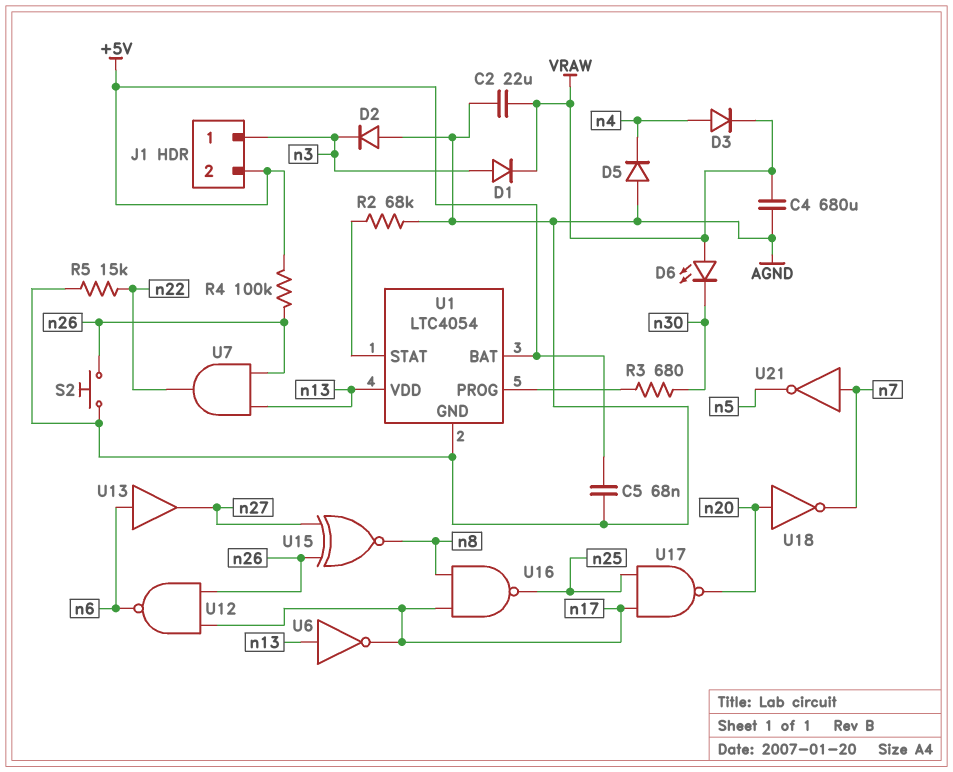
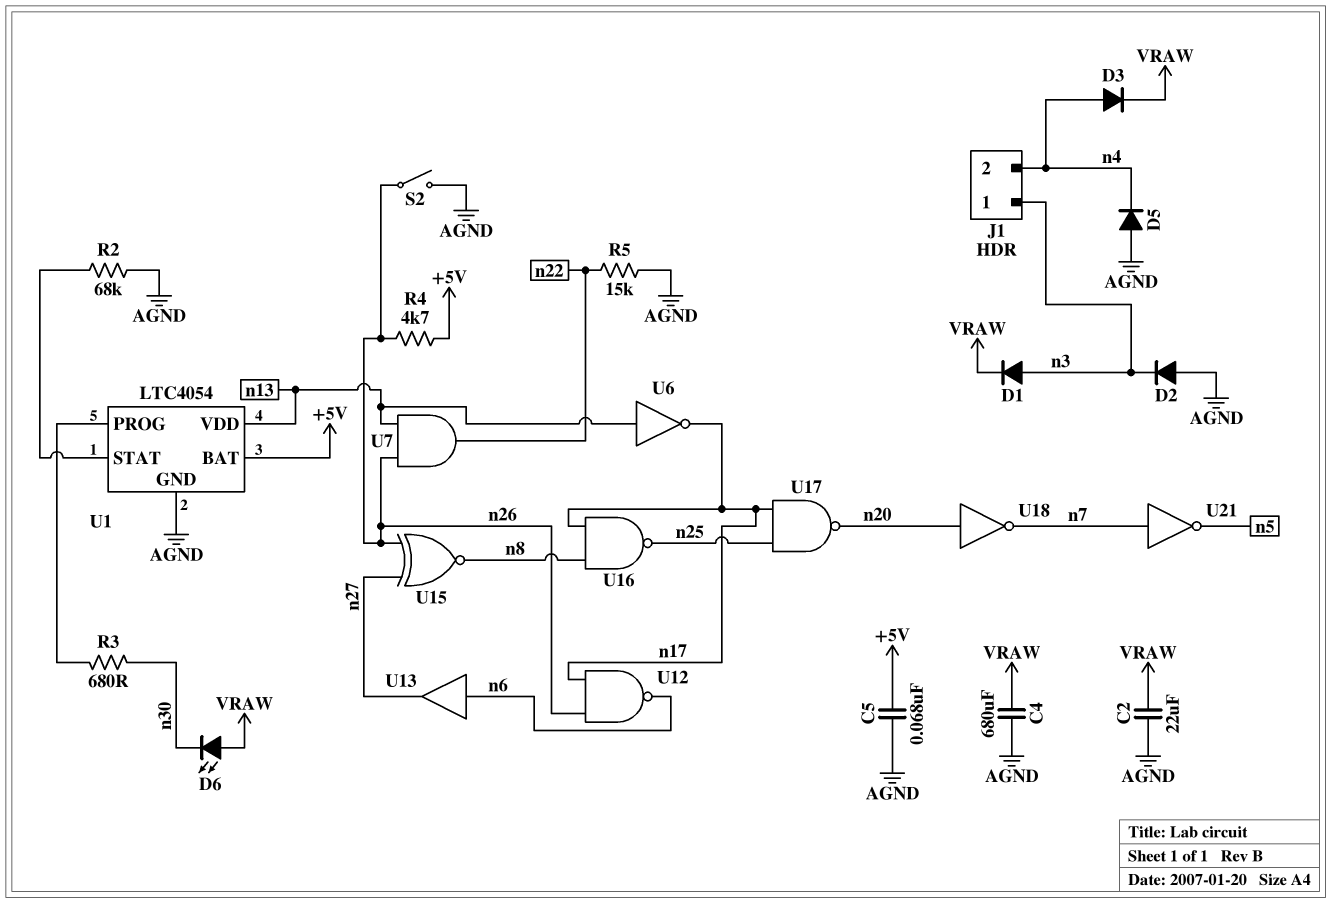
J1 pin 2: +5V -> n4
R4: 100k (+5V, n26) -> 4.7k (+5V, n26)
S2: button (AGND, n26) -> switch (AGND, n26)

